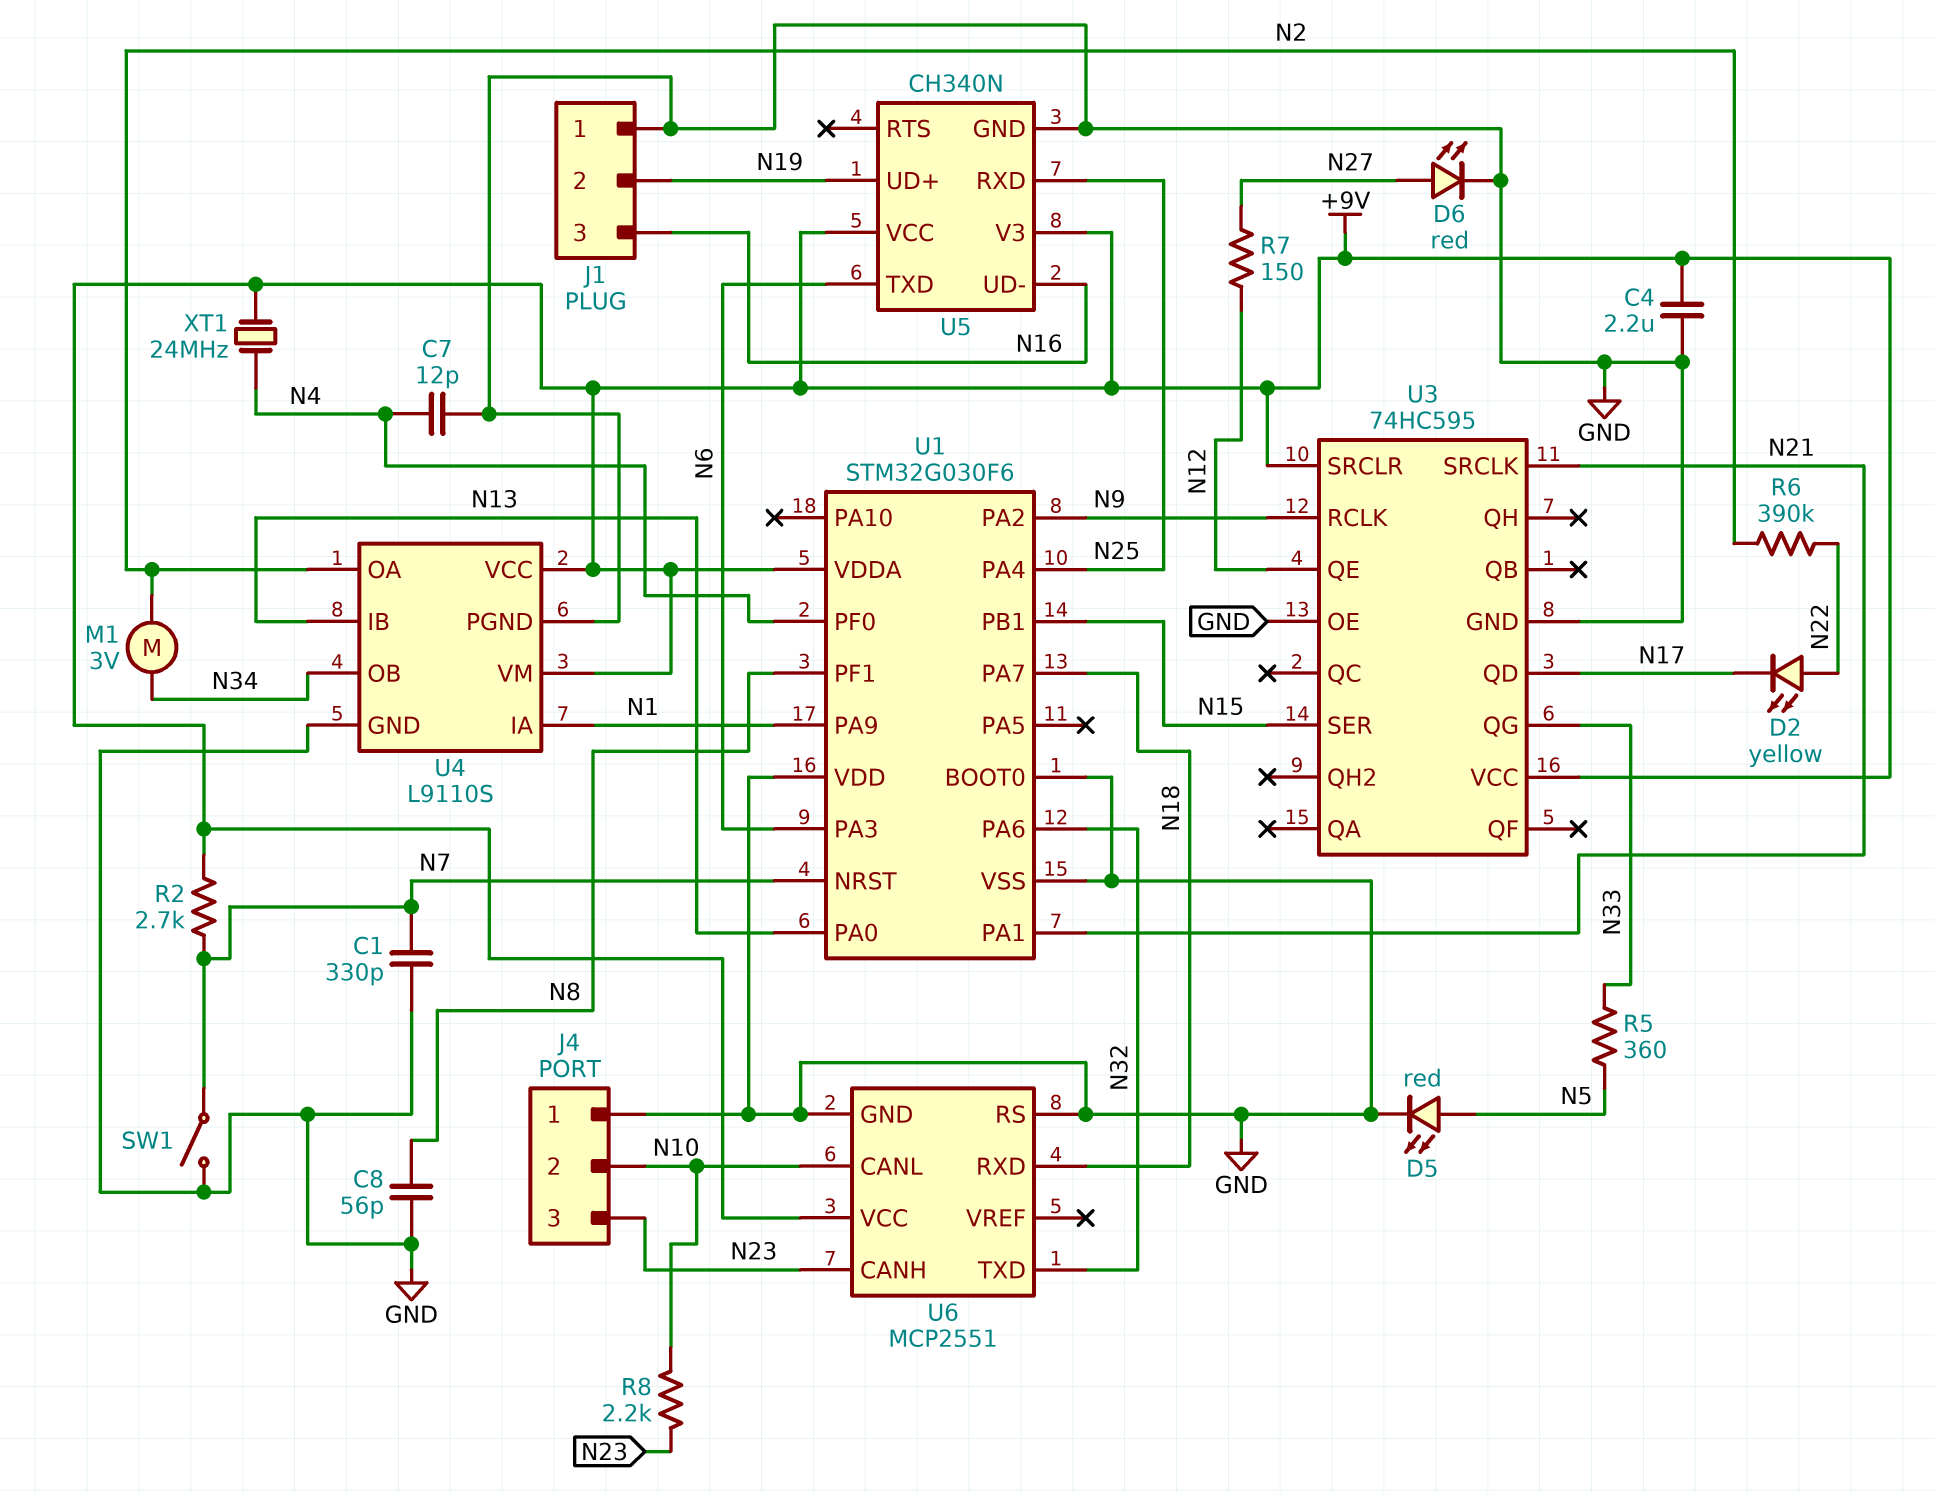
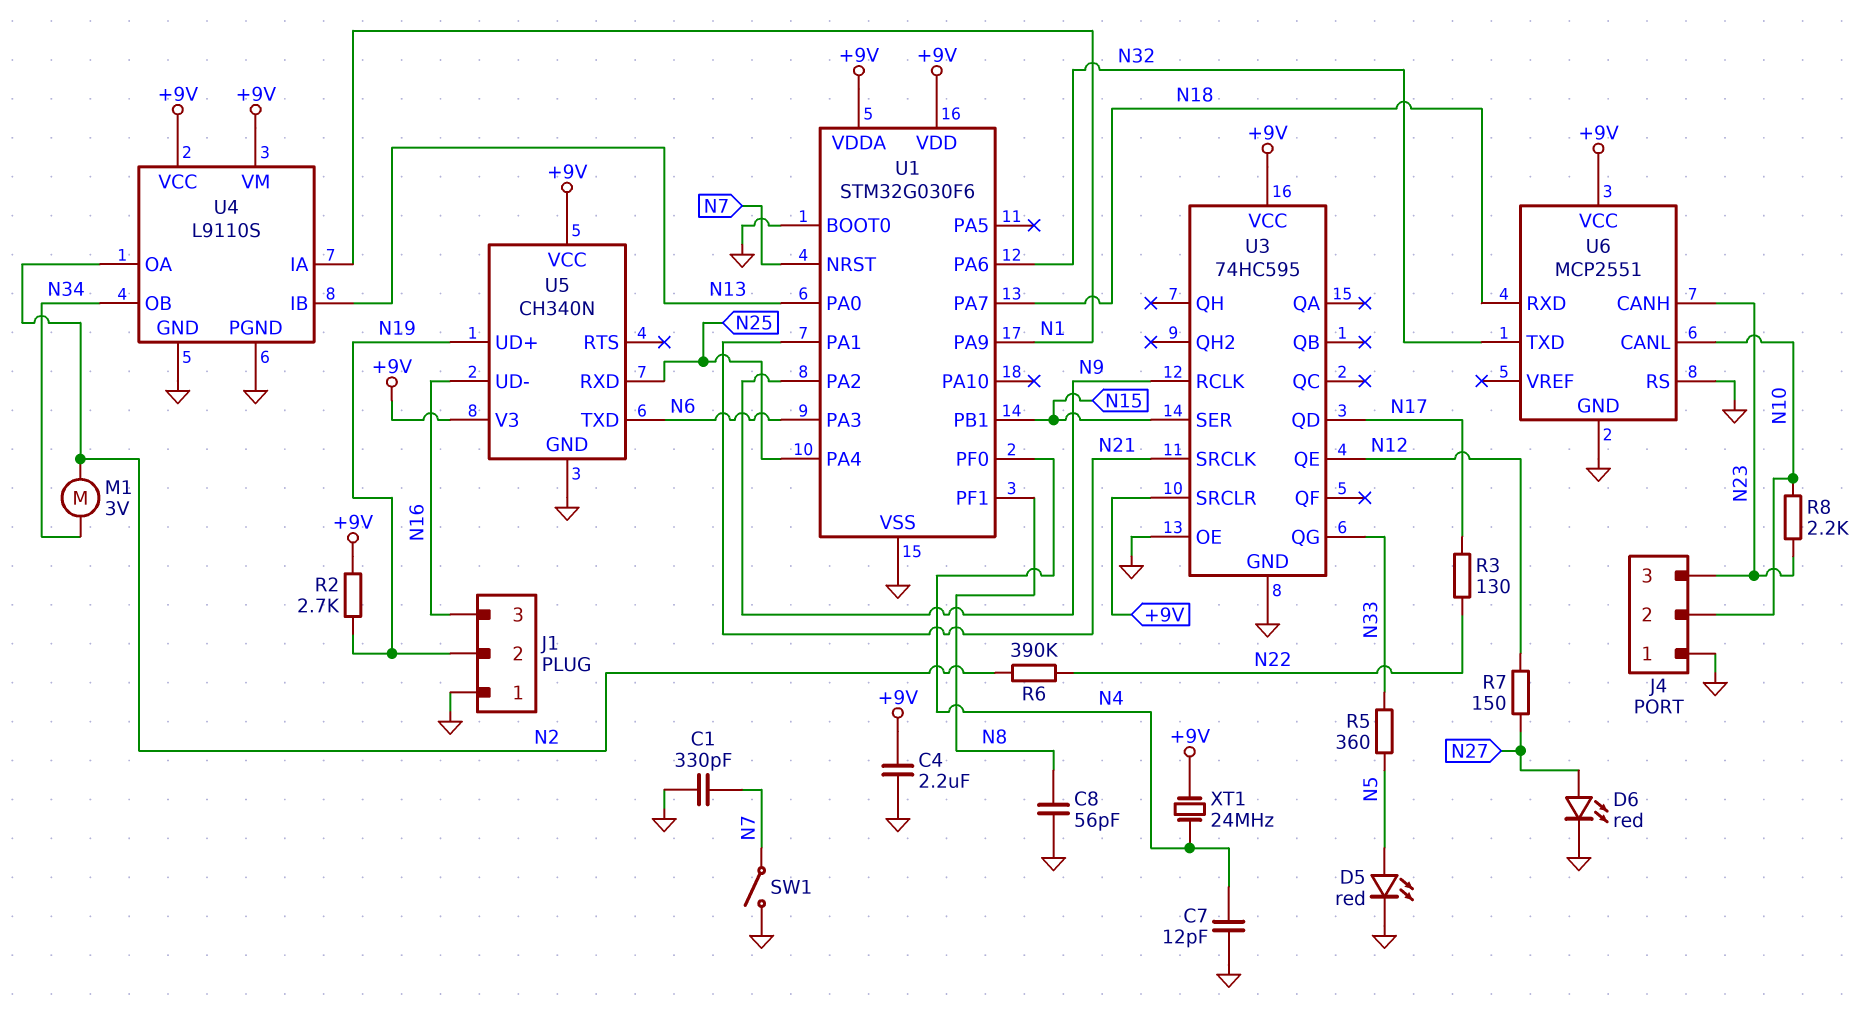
D2: LED yellow (A N22, K N17) -> none
R2: 2.7k (+9V, N7) -> 2.7k (+9V, N19)
R3: none -> 130 (N17, N22)
U1 pin VDD: GND -> +9V

